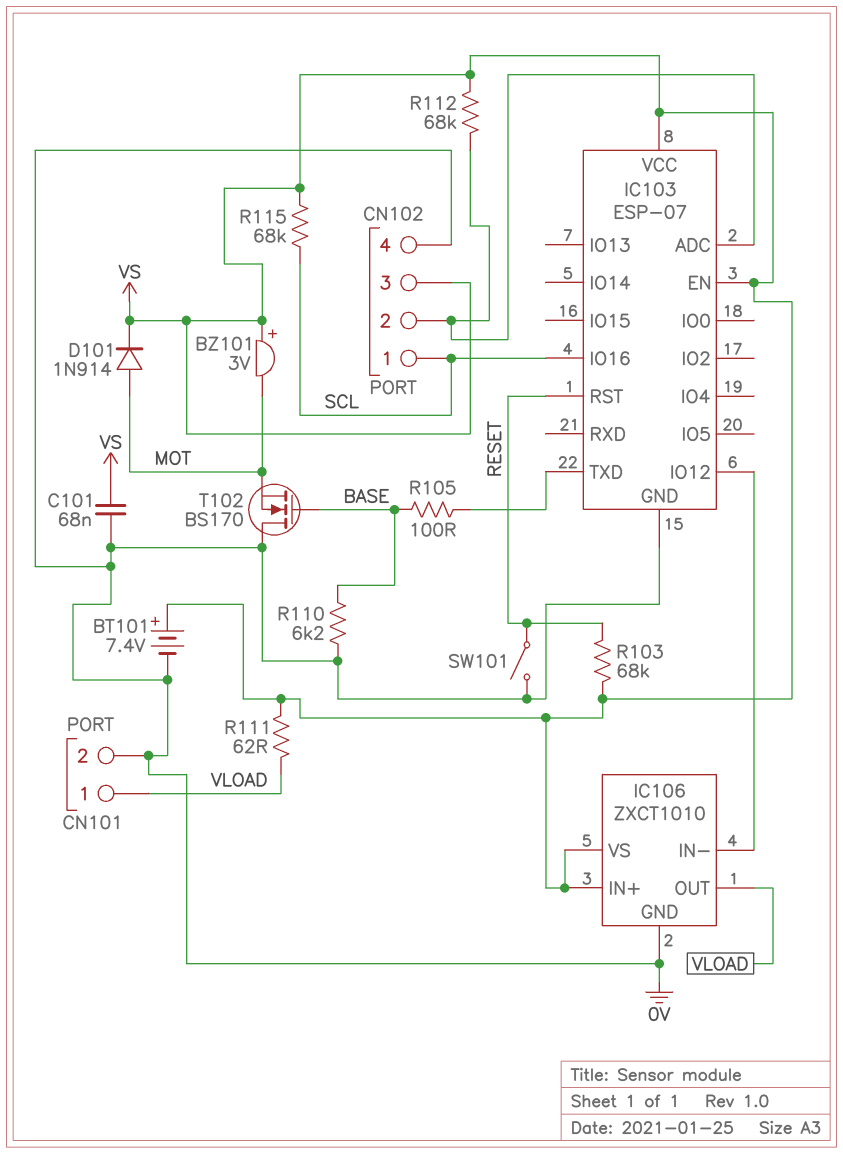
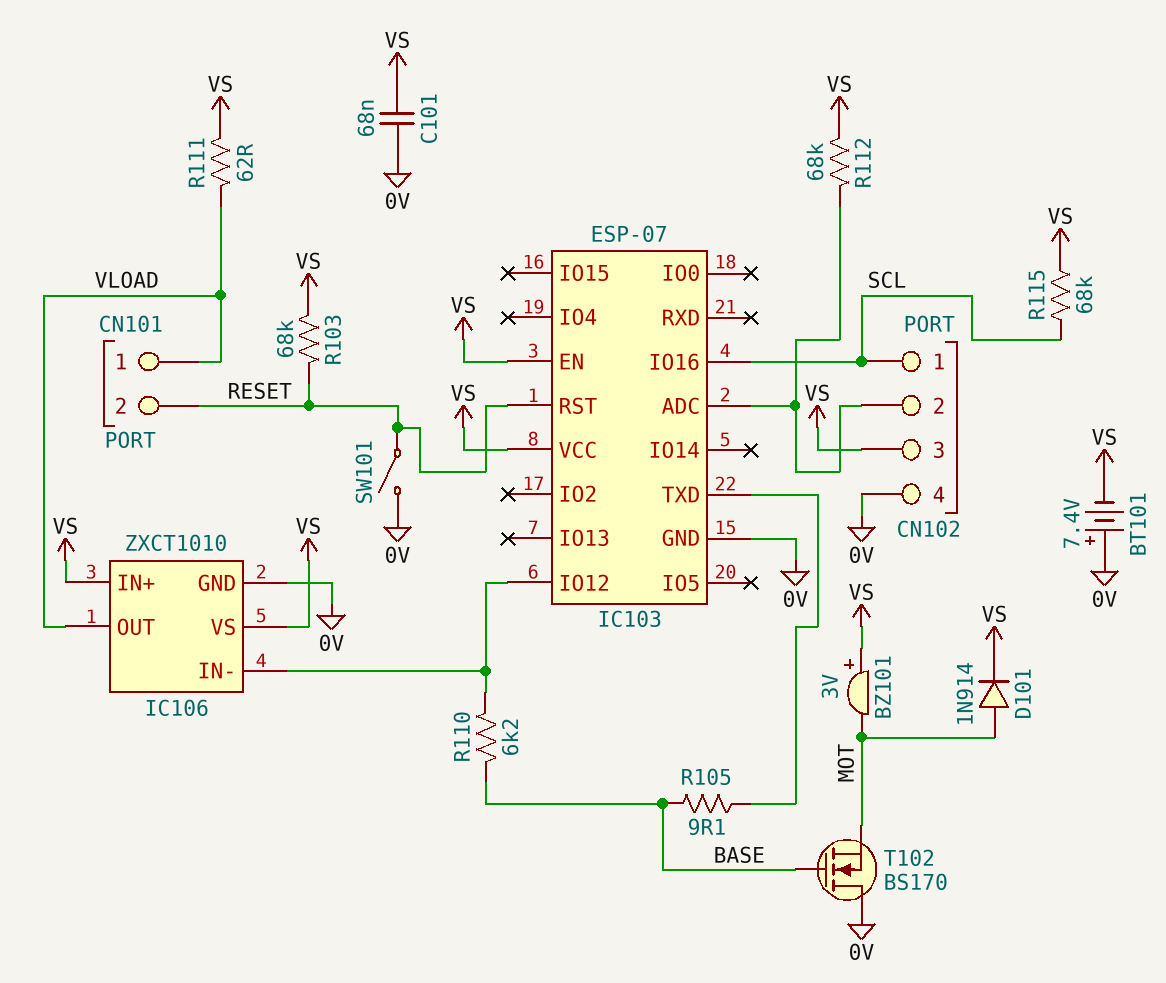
BT101: 7.4V (plus VS, minus 0V) -> 7.4V (plus 0V, minus VS)
CN101 pin 2: 0V -> RESET
R105: 100 (BASE, IC103/TXD) -> 9.1 (BASE, IC103/TXD)
R110: 6.2k (0V, BASE) -> 6.2k (BASE, IC103/IO12)

